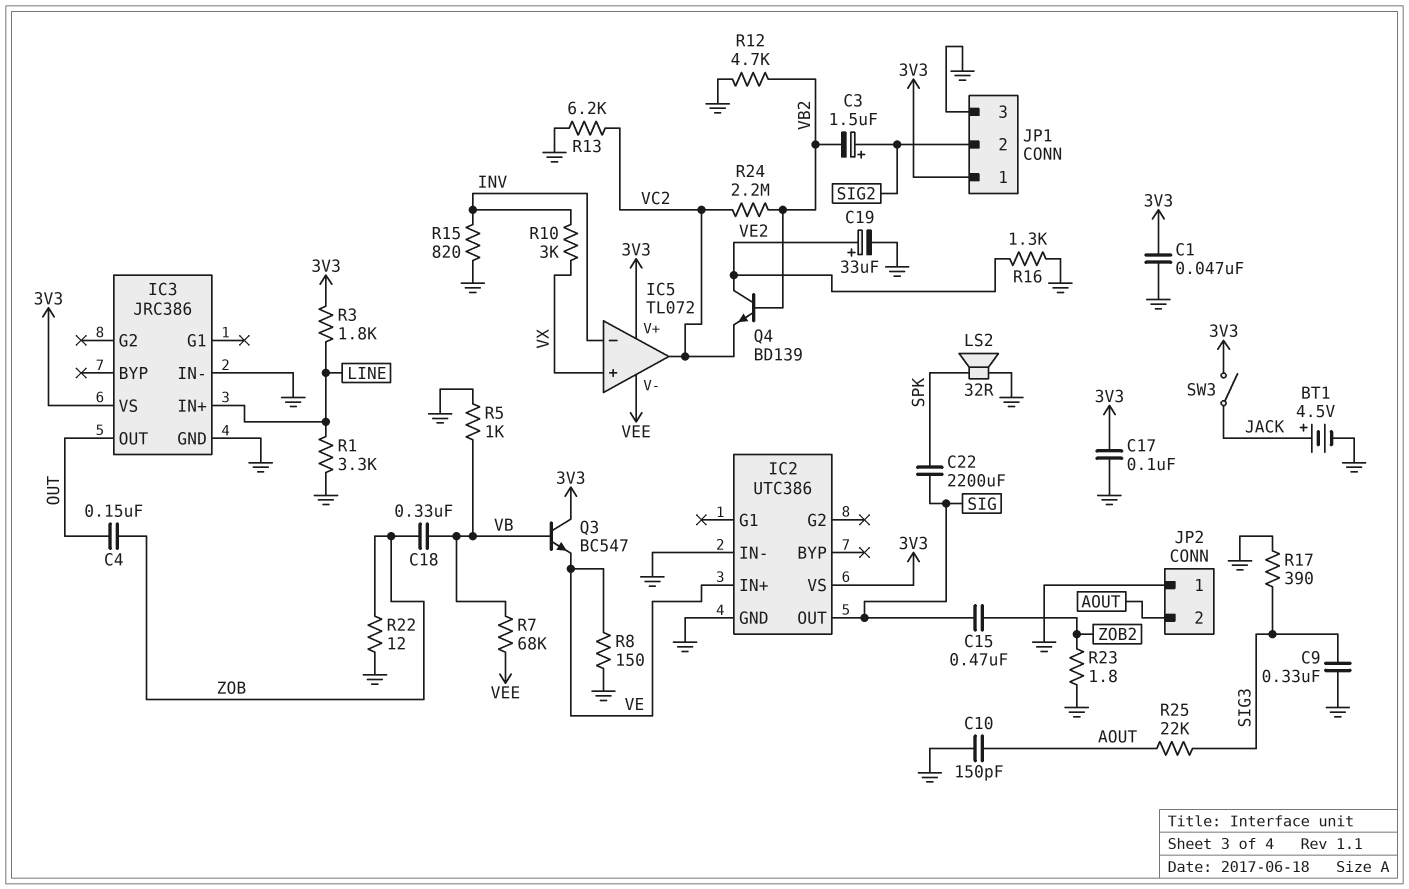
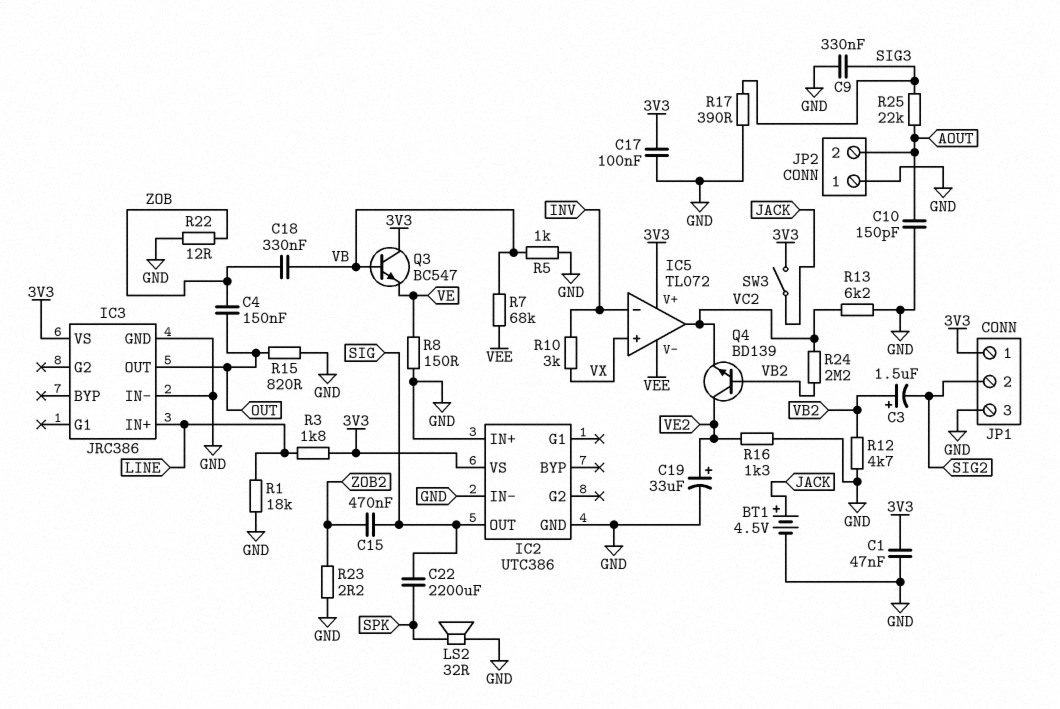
C3: 1.5uF (plus SIG2, minus VB2) -> 1.5uF (plus VB2, minus SIG2)
IC2 pin IN+: VE -> GND
R1: 3.3k (GND, LINE) -> 18k (GND, LINE)
R15: 820 (GND, INV) -> 820 (GND, OUT)
R23: 1.8 (GND, ZOB2) -> 2.2 (GND, ZOB2)

